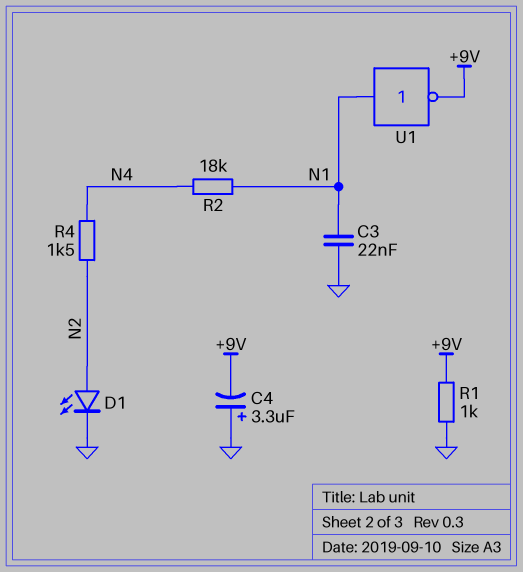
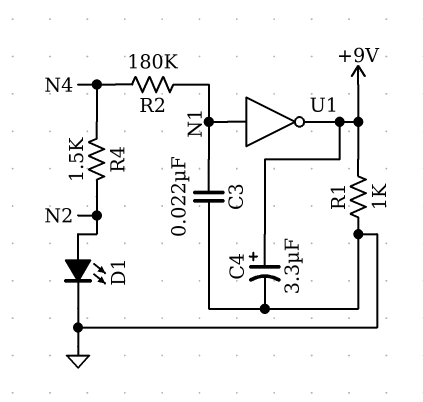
C4: 3.3uF (plus GND, minus +9V) -> 3.3uF (plus +9V, minus GND)
R2: 18k (N1, N4) -> 180k (N1, N4)

